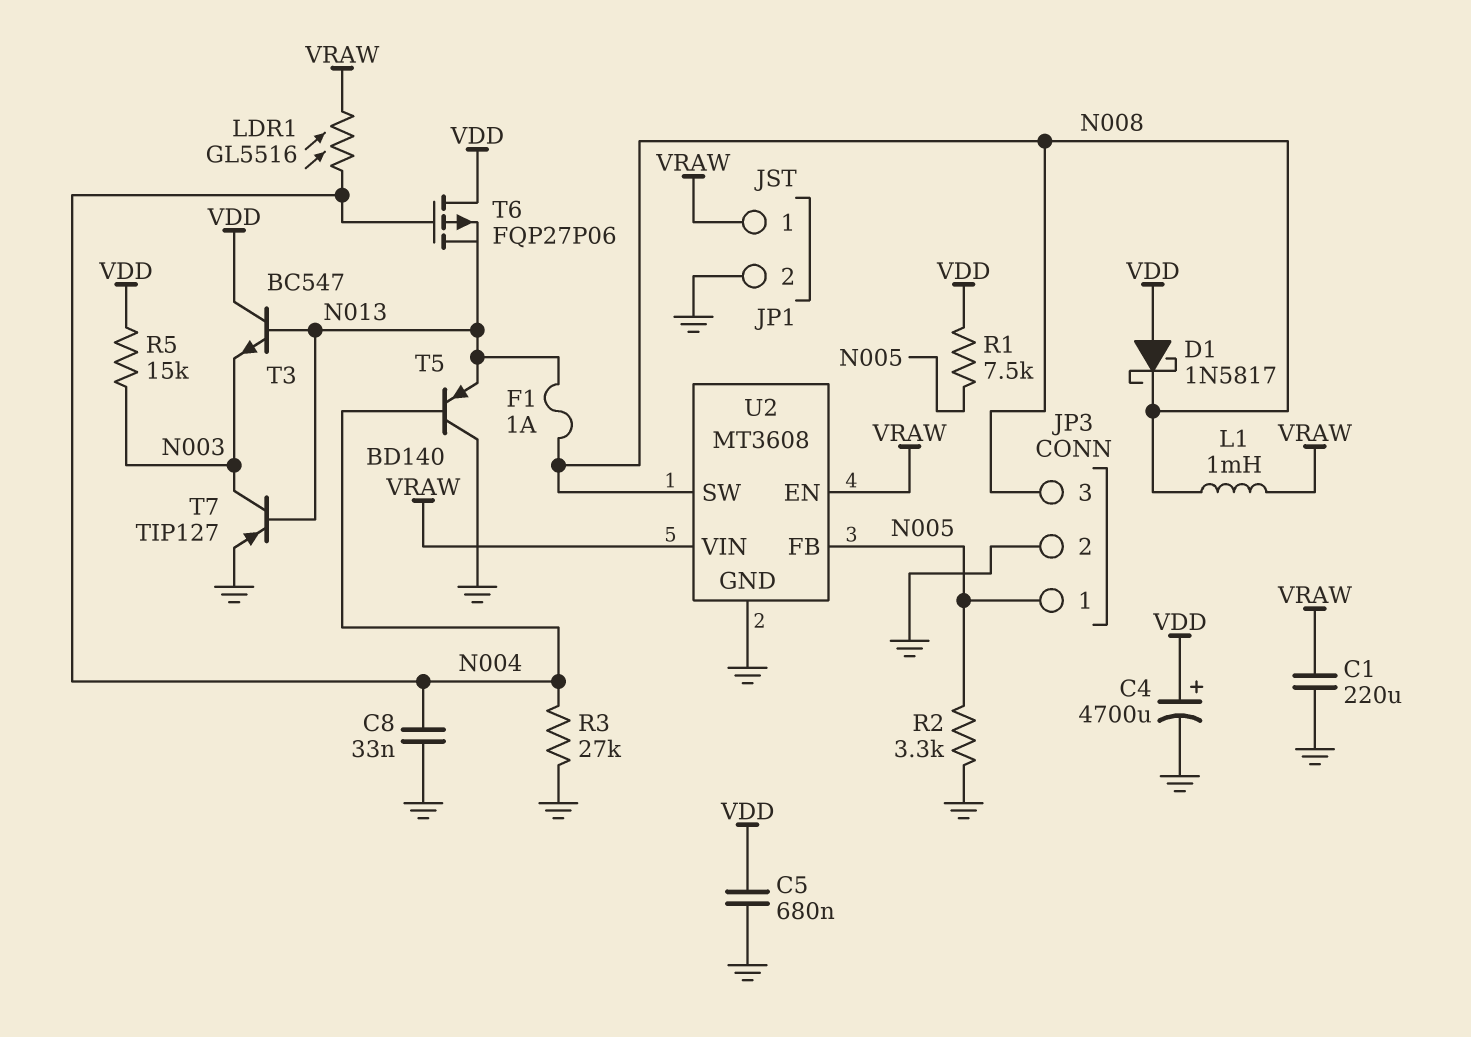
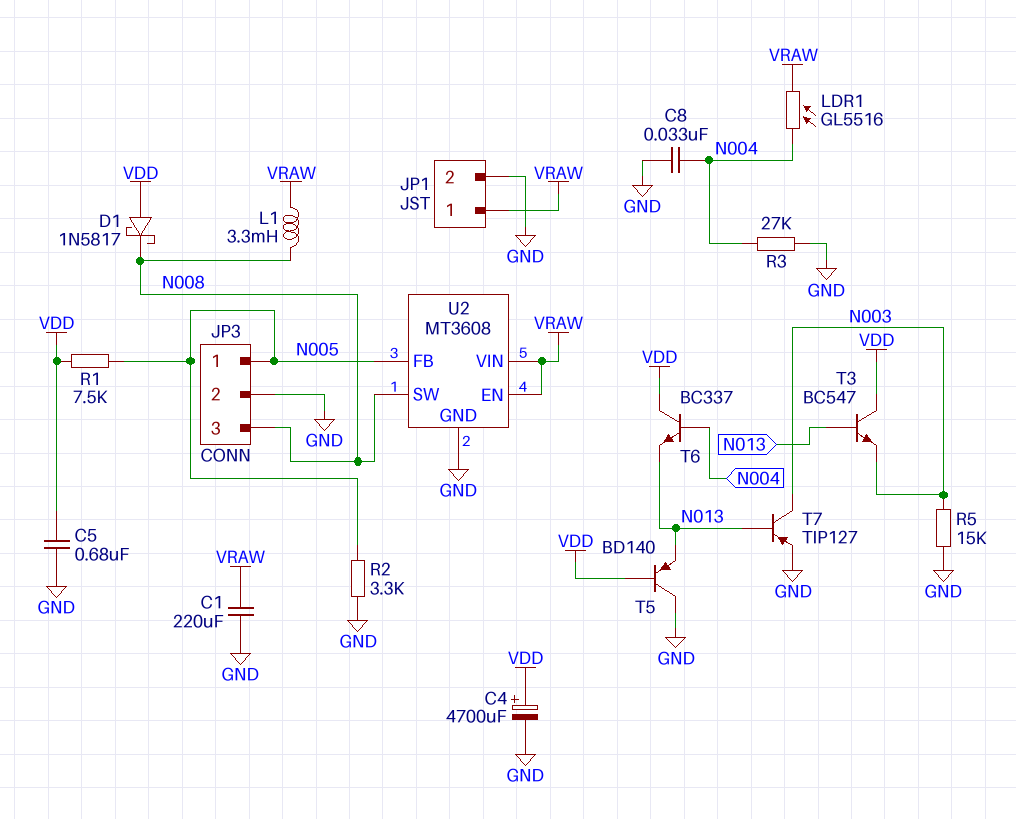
F1: 1A (N008, N013) -> none
L1: 1mH (N008, VRAW) -> 3.3mH (N008, VRAW)
R5: 15k (N003, VDD) -> 15k (GND, N003)
T5: PNP BD140 (B N004, C GND, E N013) -> PNP BD140 (B VDD, C GND, E N013)
T6: PMOS FQP27P06 (G N004, D VDD, S N013) -> NPN BC337 (B N004, C VDD, E N013)

